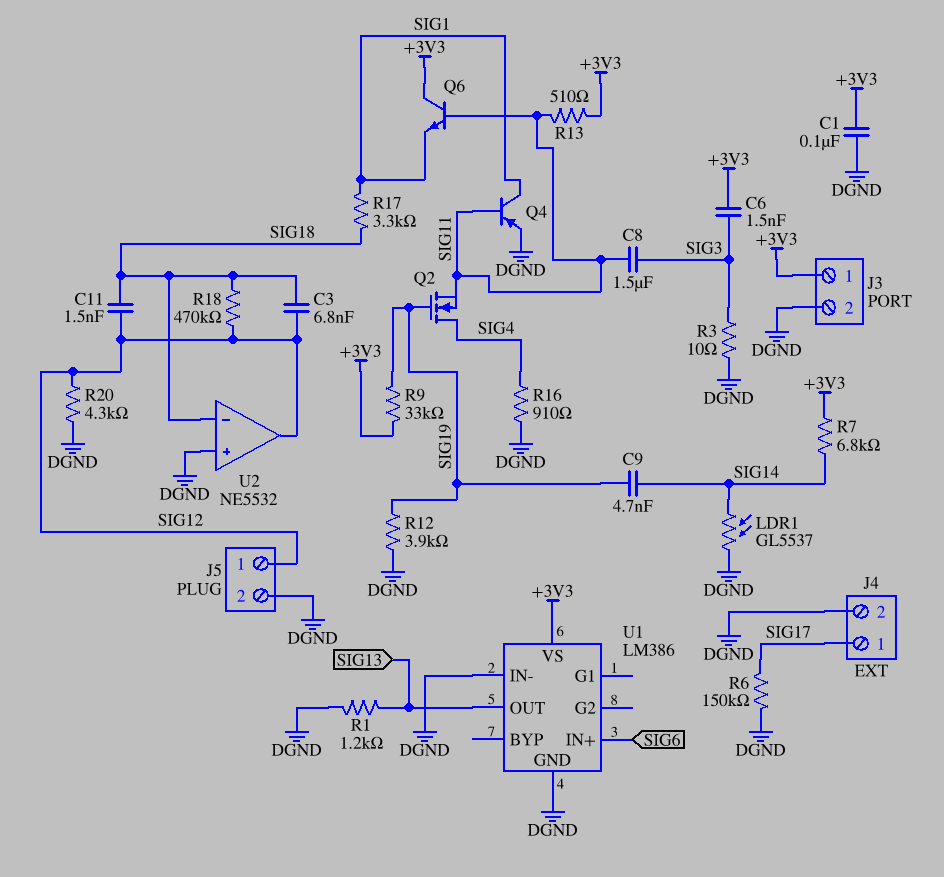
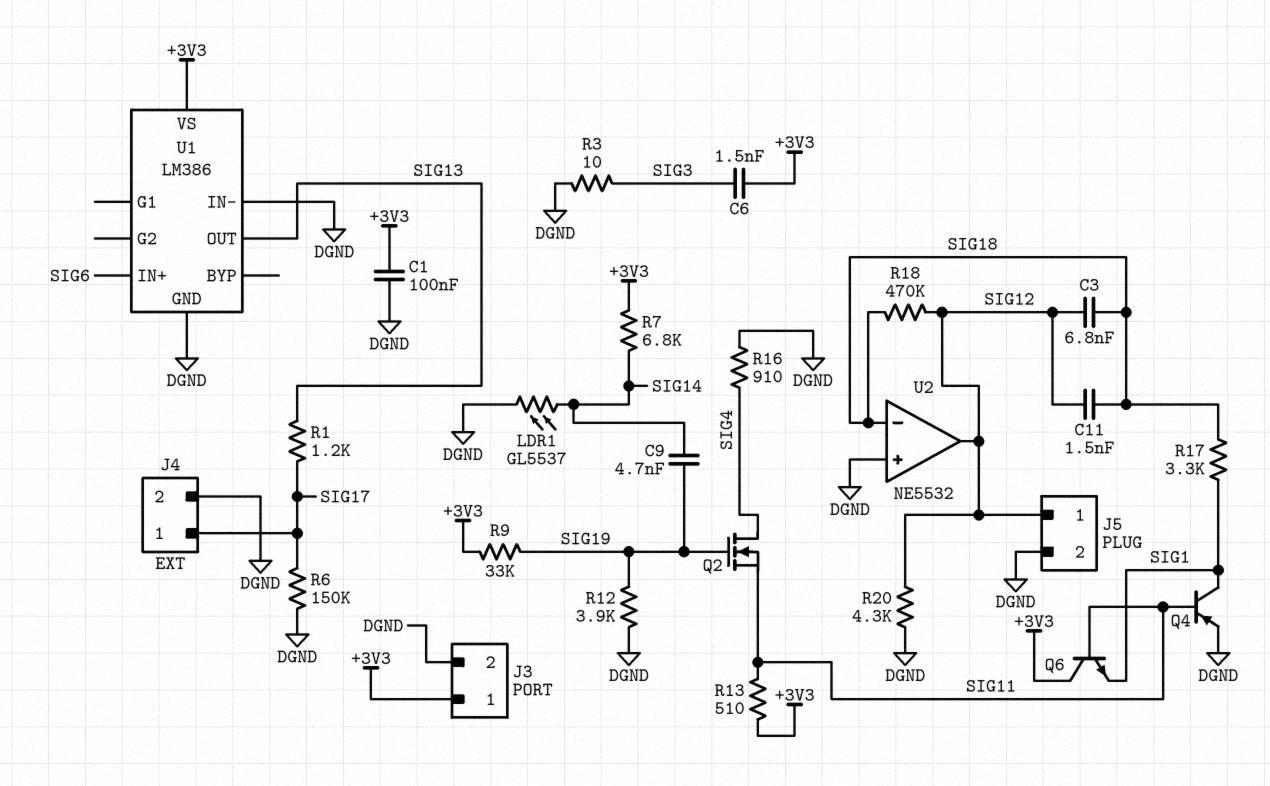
C8: 1.5uF (SIG3, SIG11) -> none
R1: 1.2k (DGND, SIG13) -> 1.2k (SIG13, SIG17)

